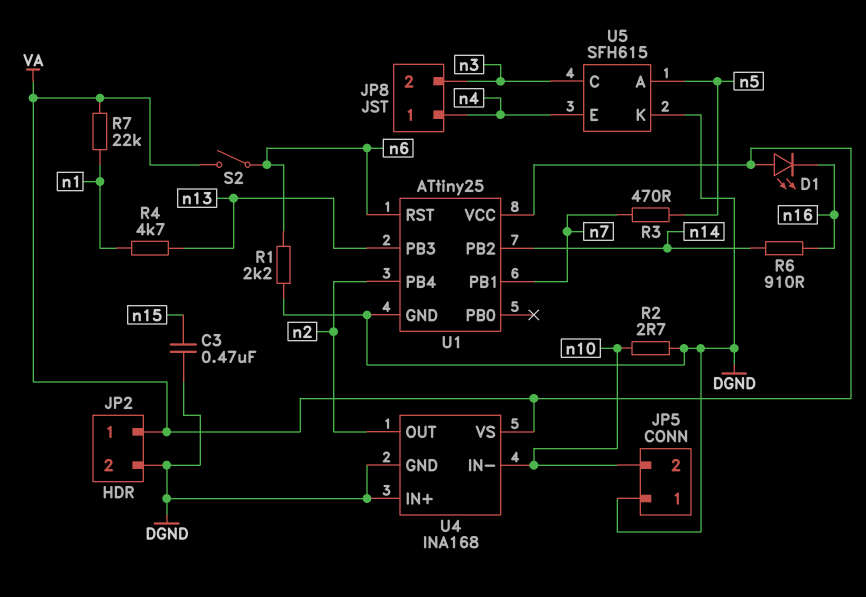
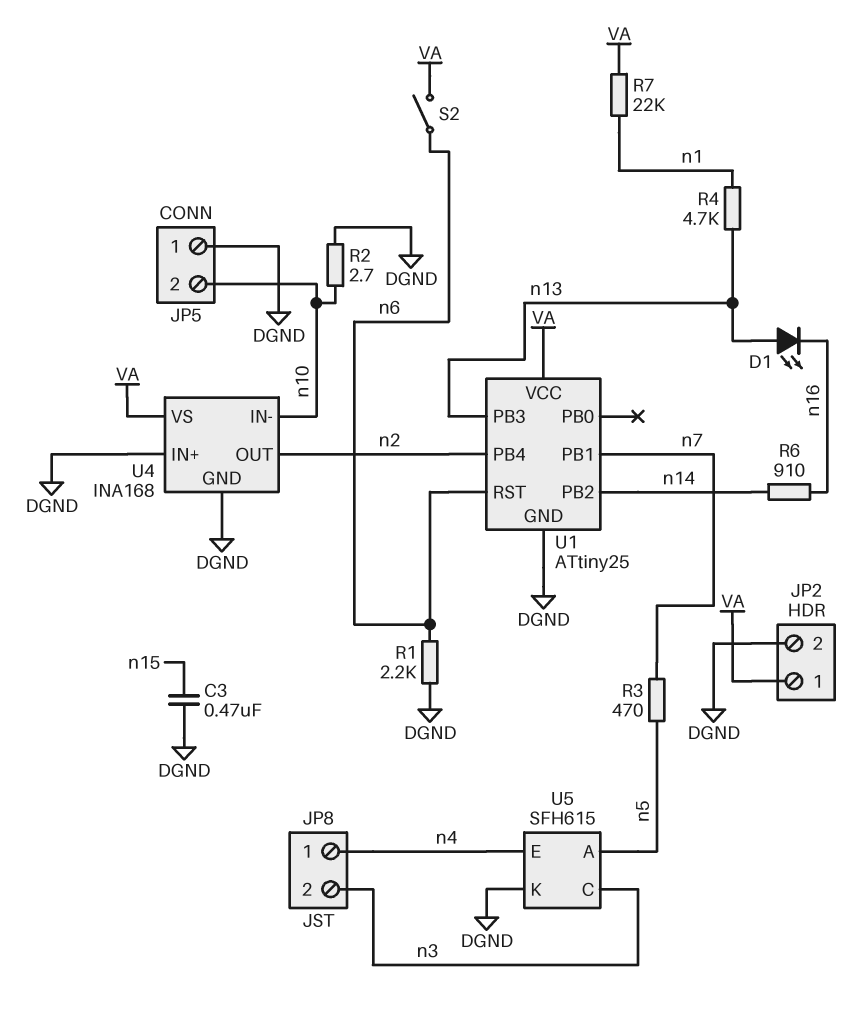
D1: LED (A VA, K n16) -> LED (A n13, K n16)

